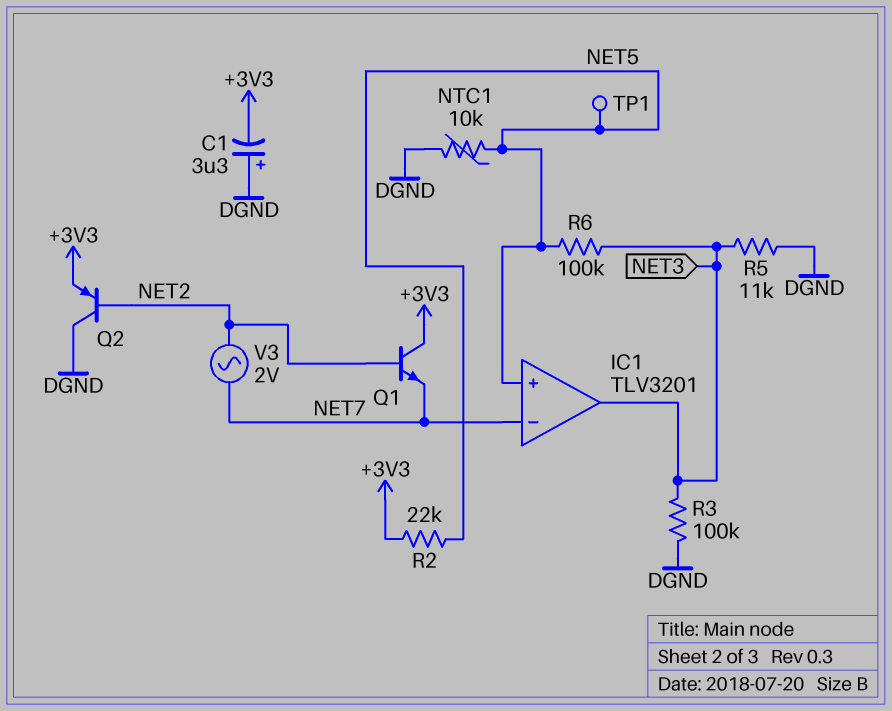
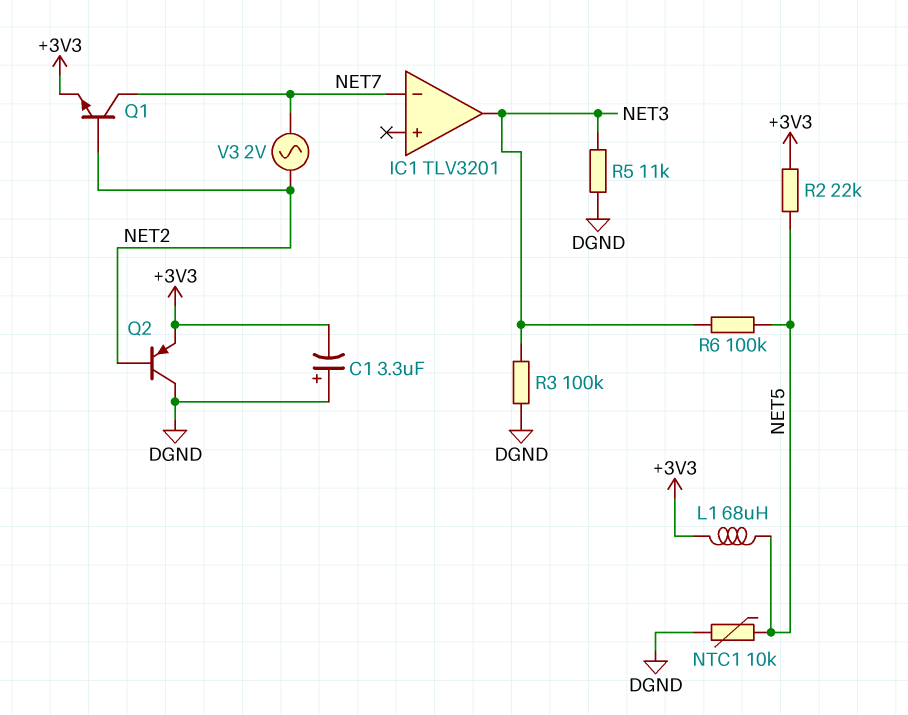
IC1 pin in+: NET5 -> none
L1: none -> 68uH (+3V3, NET5)
Q1: NPN (B NET2, C +3V3, E NET7) -> NPN (B NET2, C NET7, E +3V3)
TP1: test point (NET5) -> none

